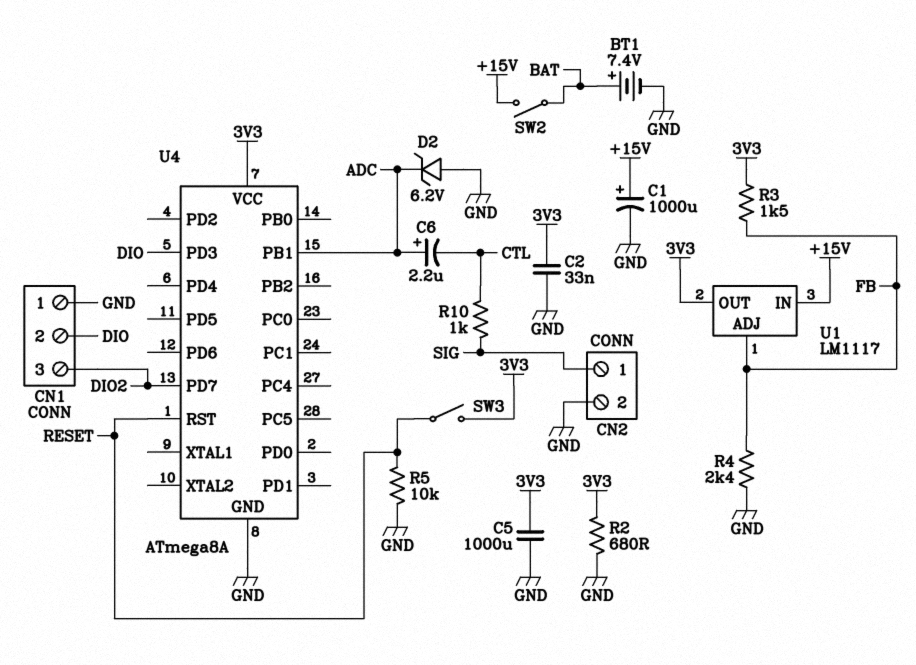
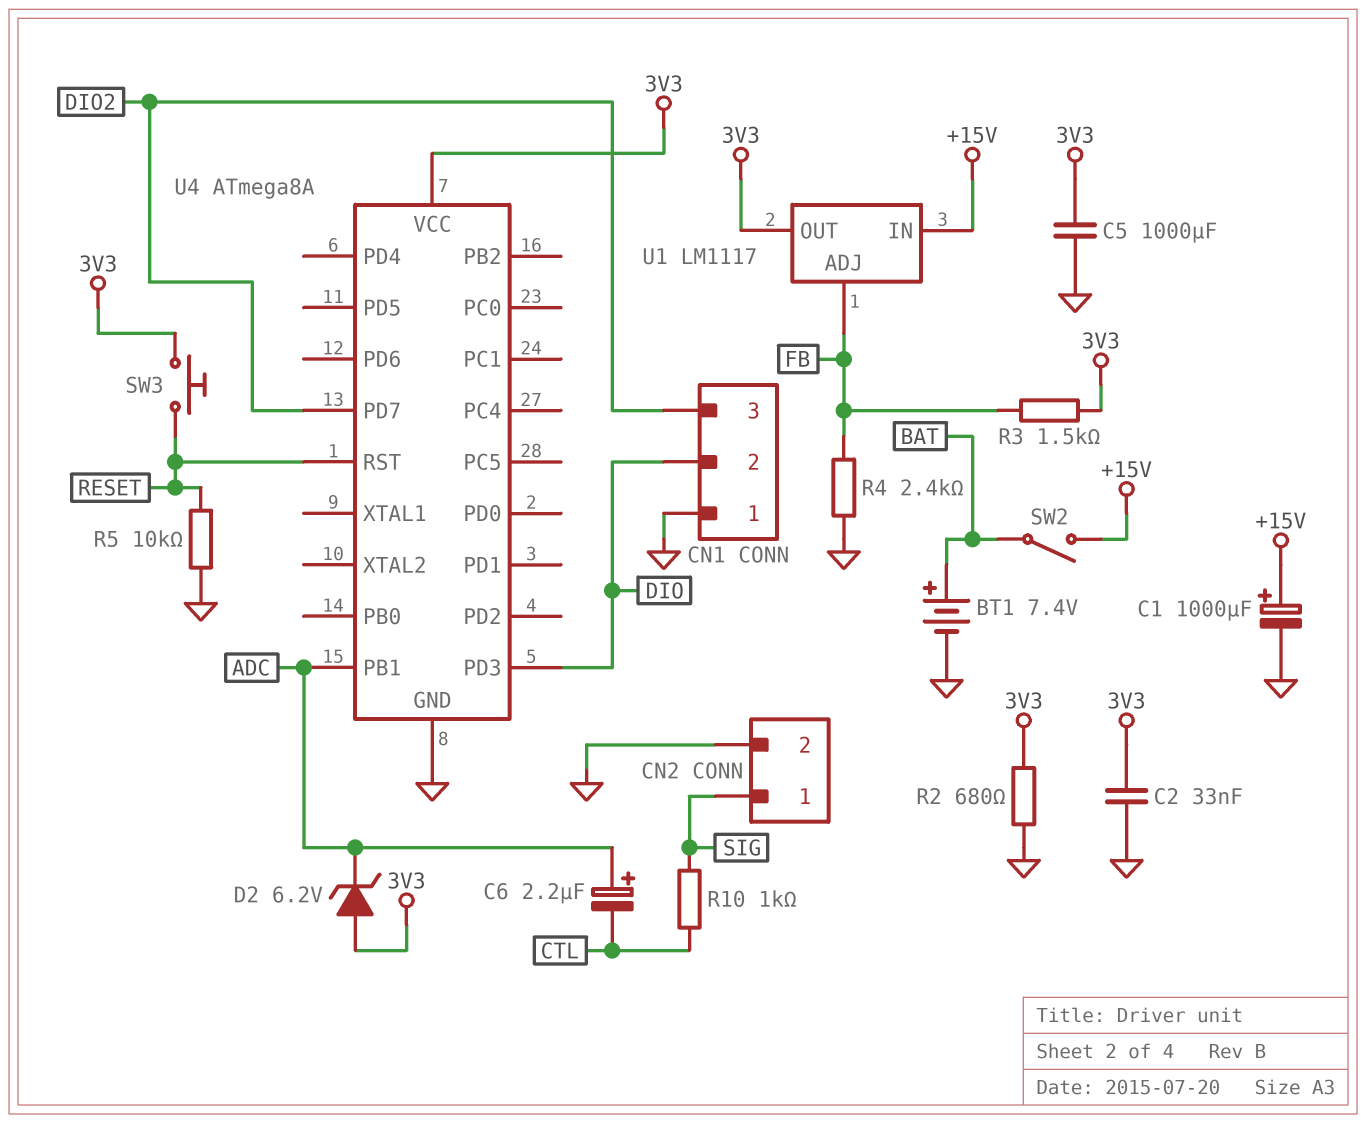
D2: zener 6.2V (A GND, K ADC) -> zener 6.2V (A 3V3, K ADC)
SW3: switch (3V3, RESET) -> button (3V3, RESET)

